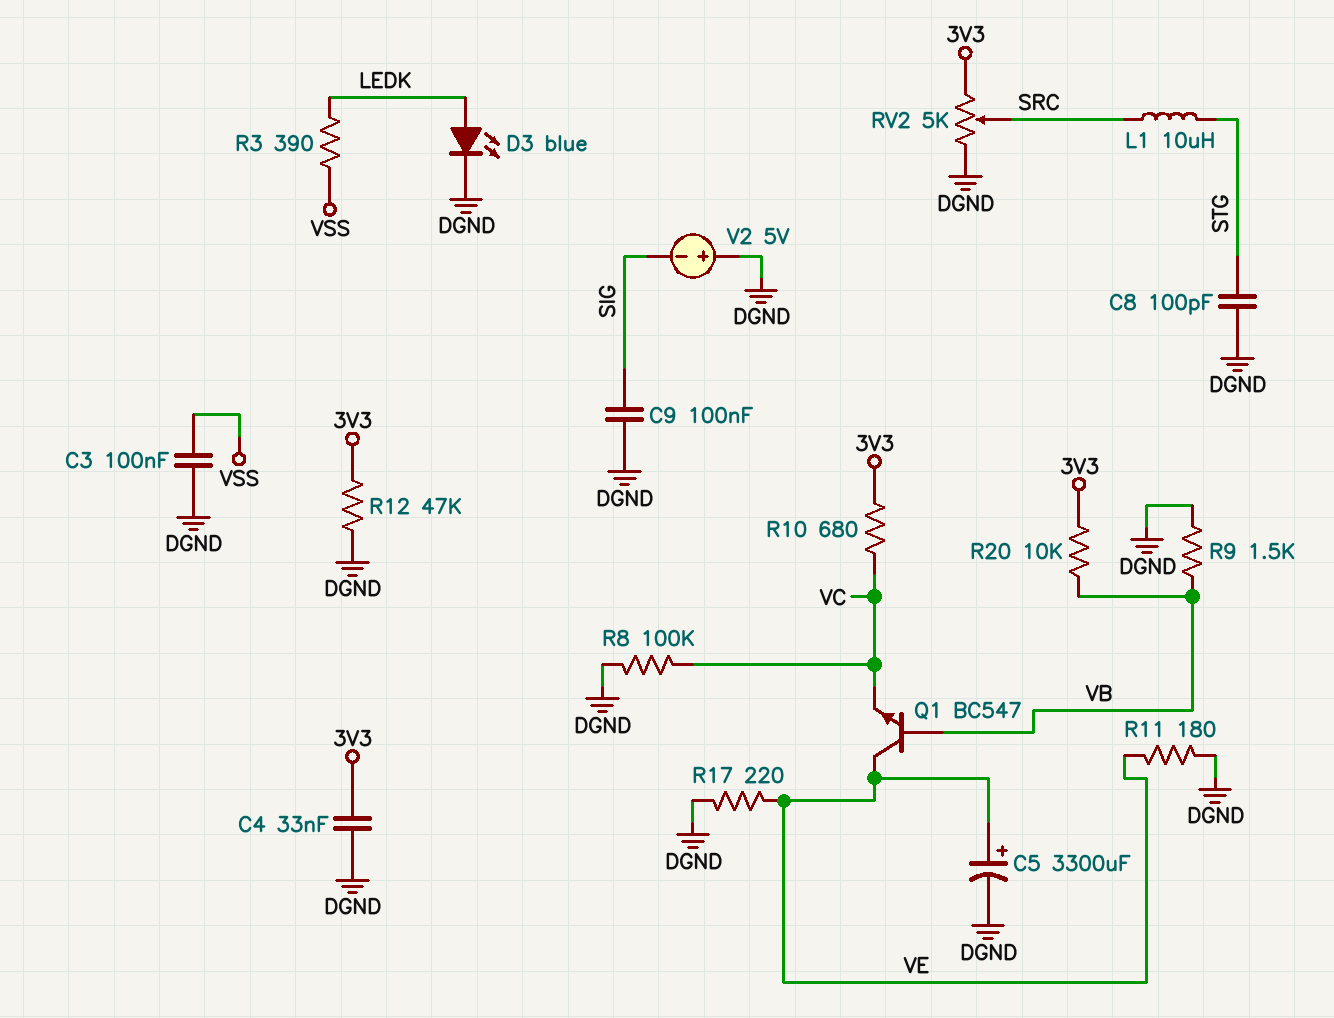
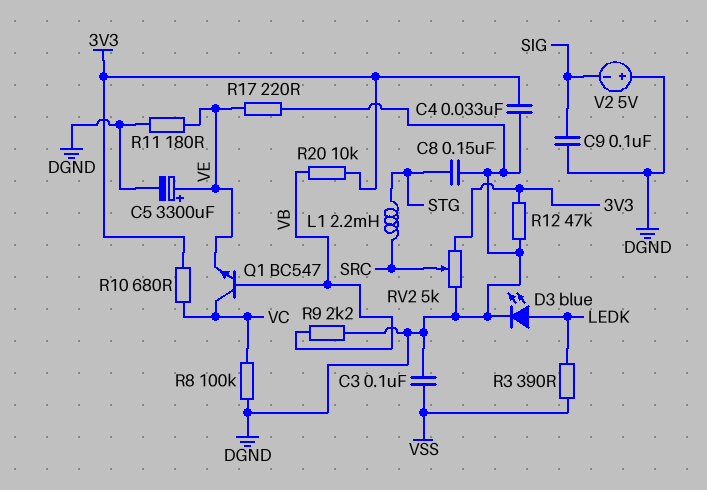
C8: 100pF (DGND, STG) -> 150nF (DGND, STG)
L1: 10uH (SRC, STG) -> 2.2mH (SRC, STG)
Q1: NPN BC547 (B VB, C VE, E VC) -> NPN BC547 (B VB, C VC, E VE)
R9: 1.5k (DGND, VB) -> 2.2k (DGND, VB)

